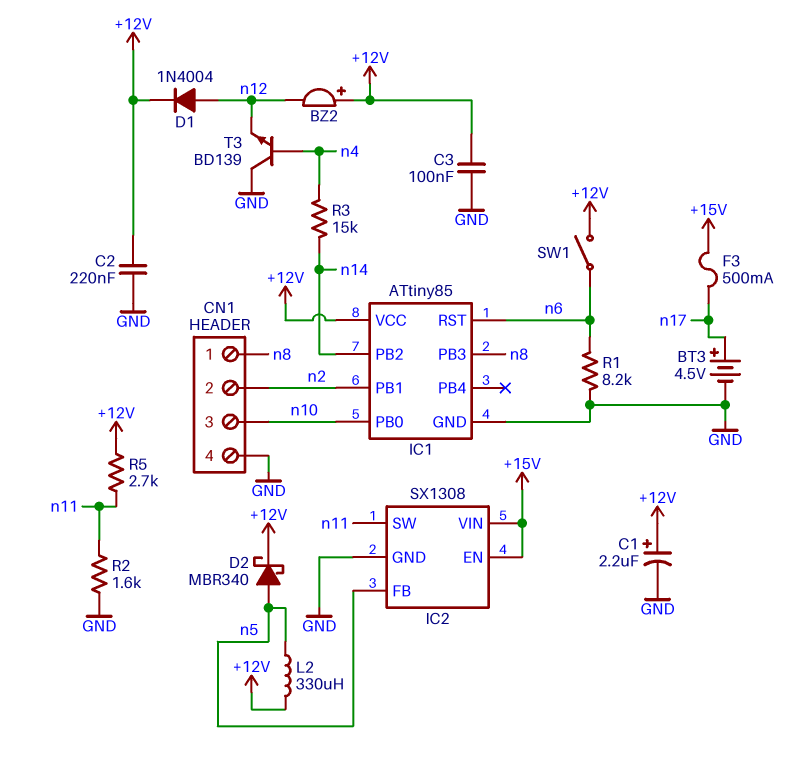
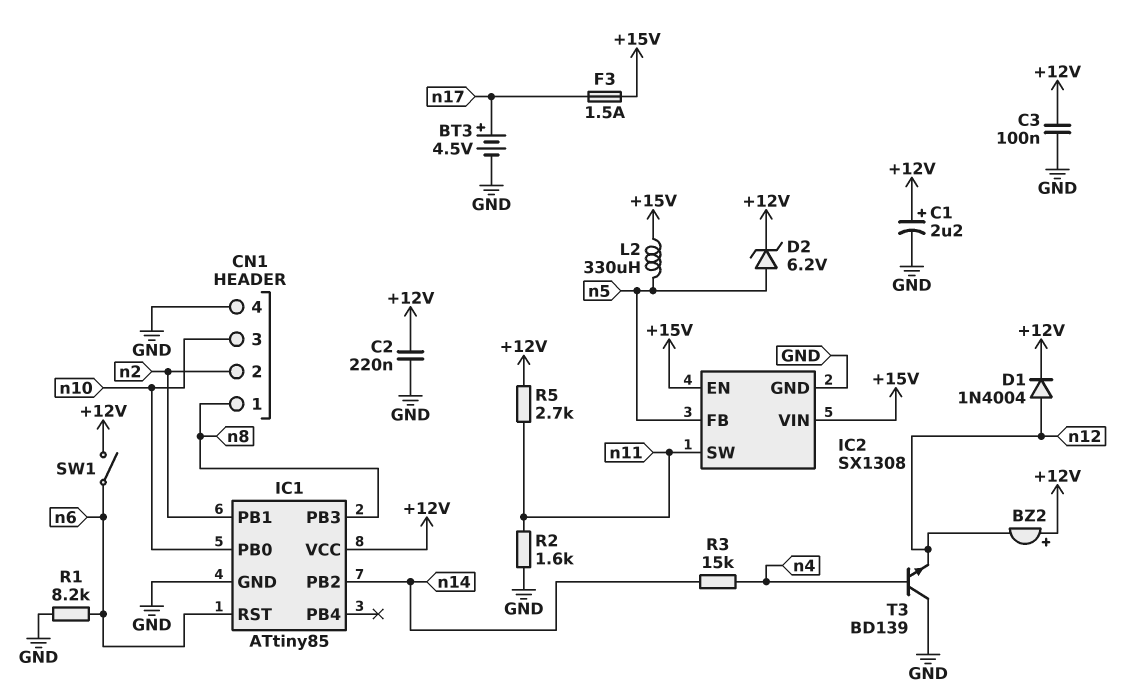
D2: schottky MBR340 (A n5, K +12V) -> zener 6.2V (A n5, K +12V)
F3: 500mA (+15V, n17) -> 1.5A (+15V, n17)
L2: 330uH (+12V, n5) -> 330uH (+15V, n5)

